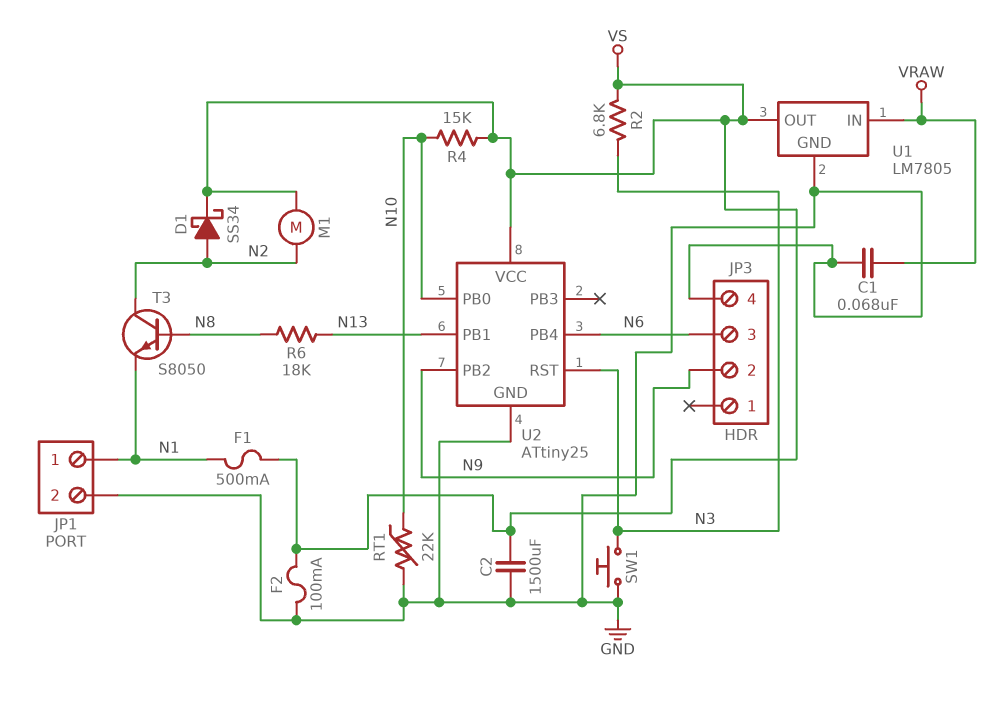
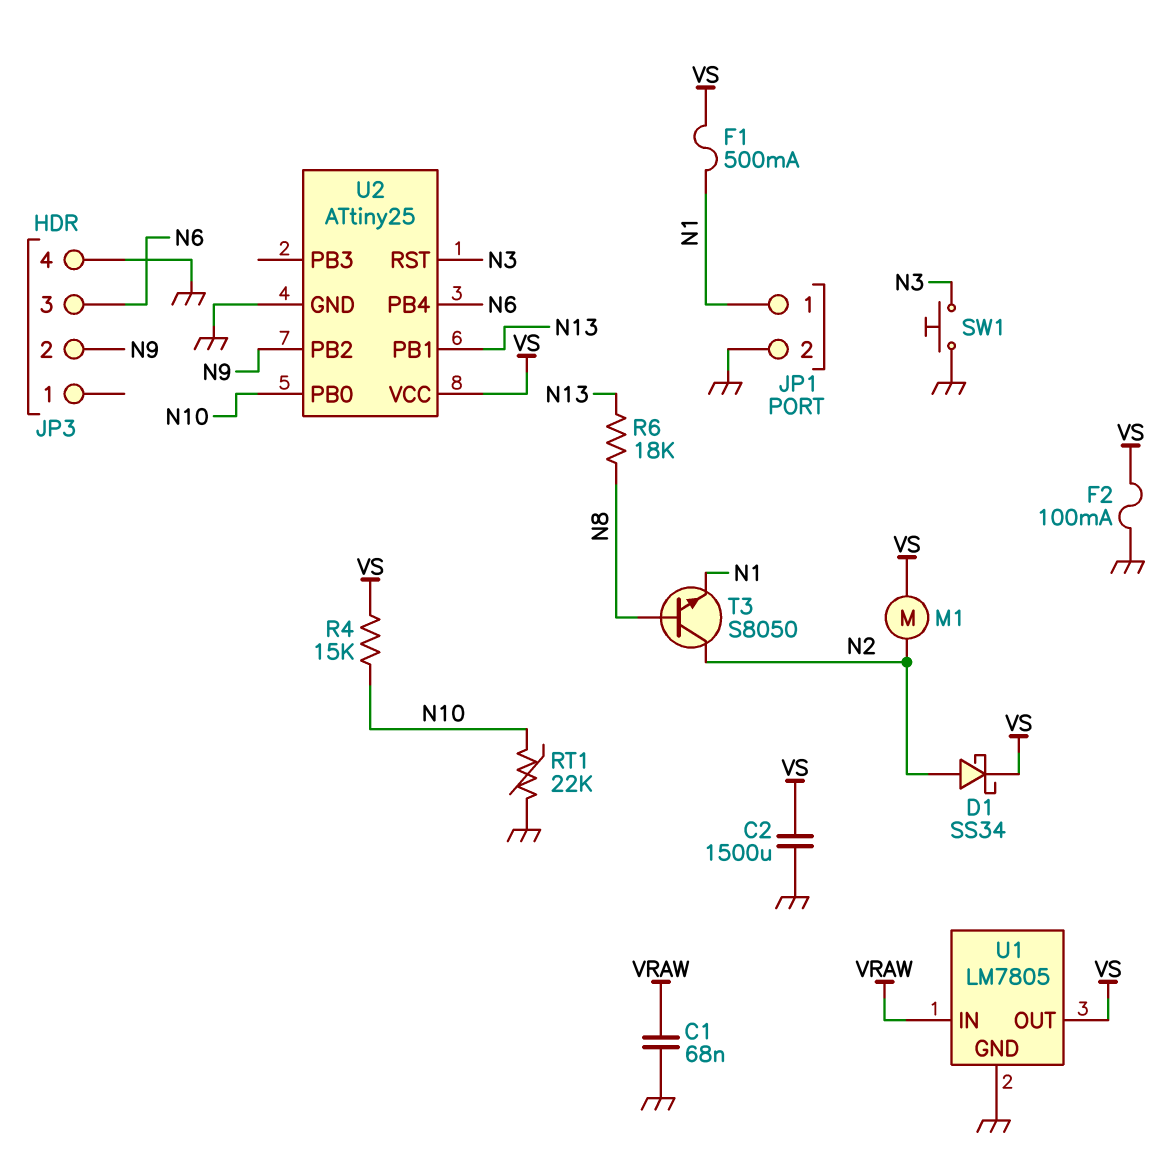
R2: 6.8k (N3, VS) -> none

